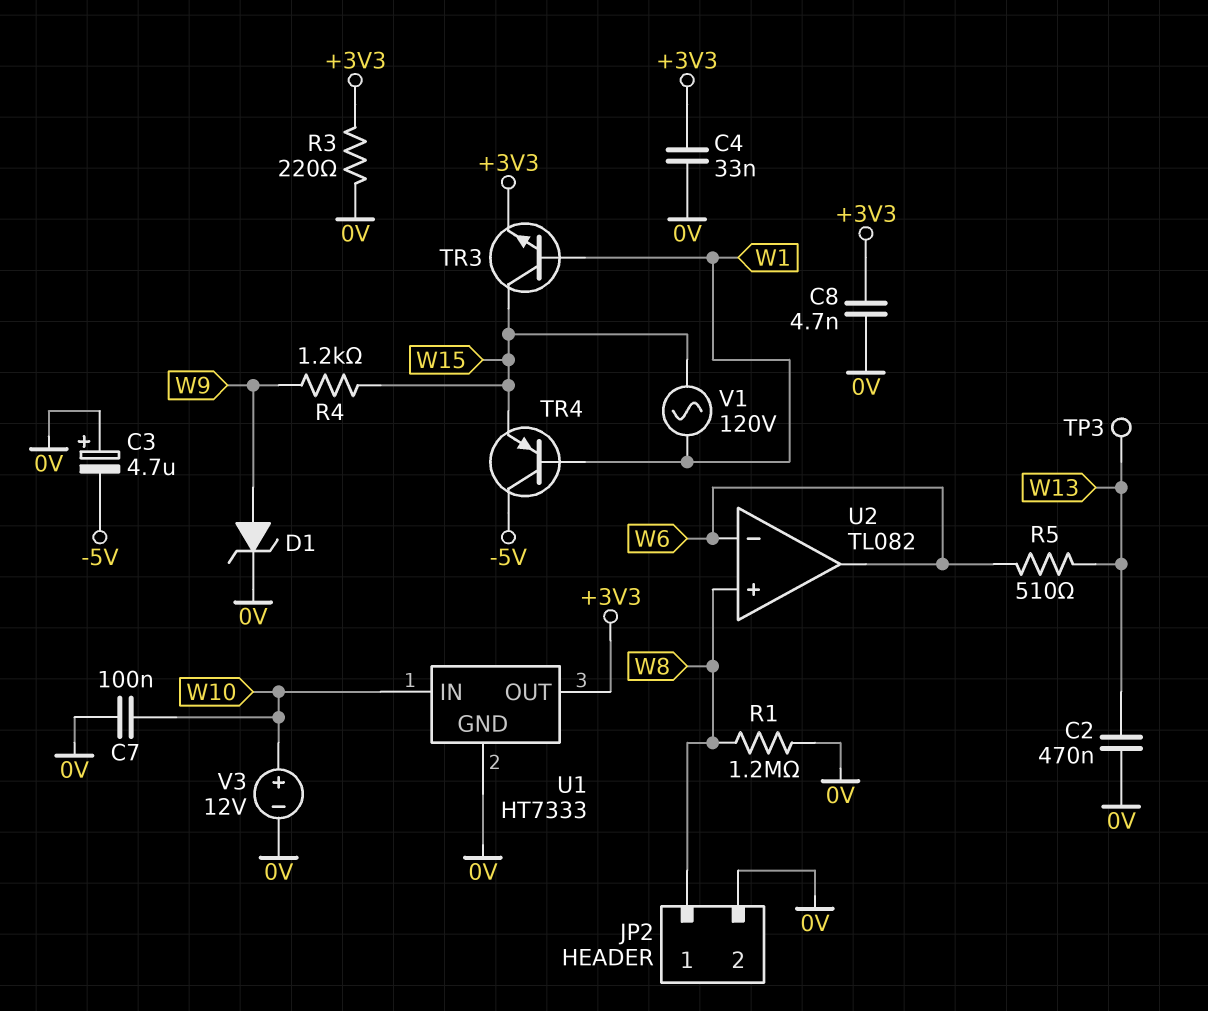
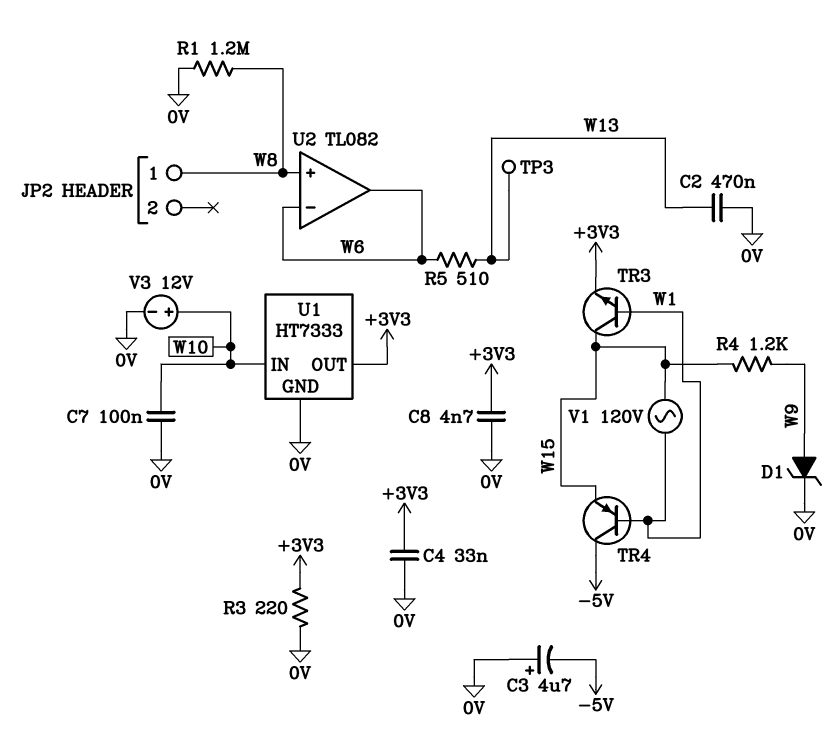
JP2 pin 2: 0V -> none

